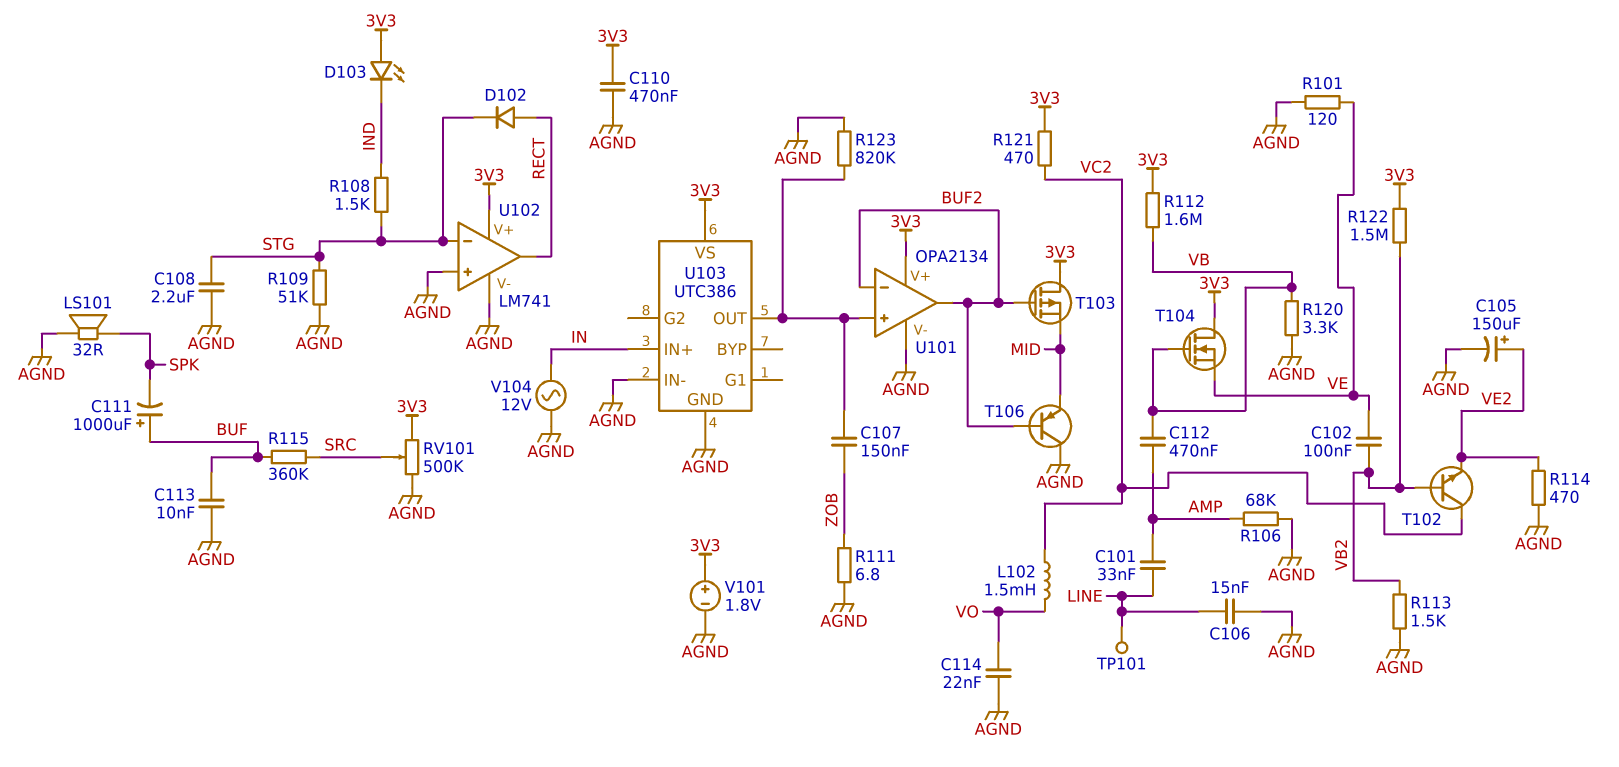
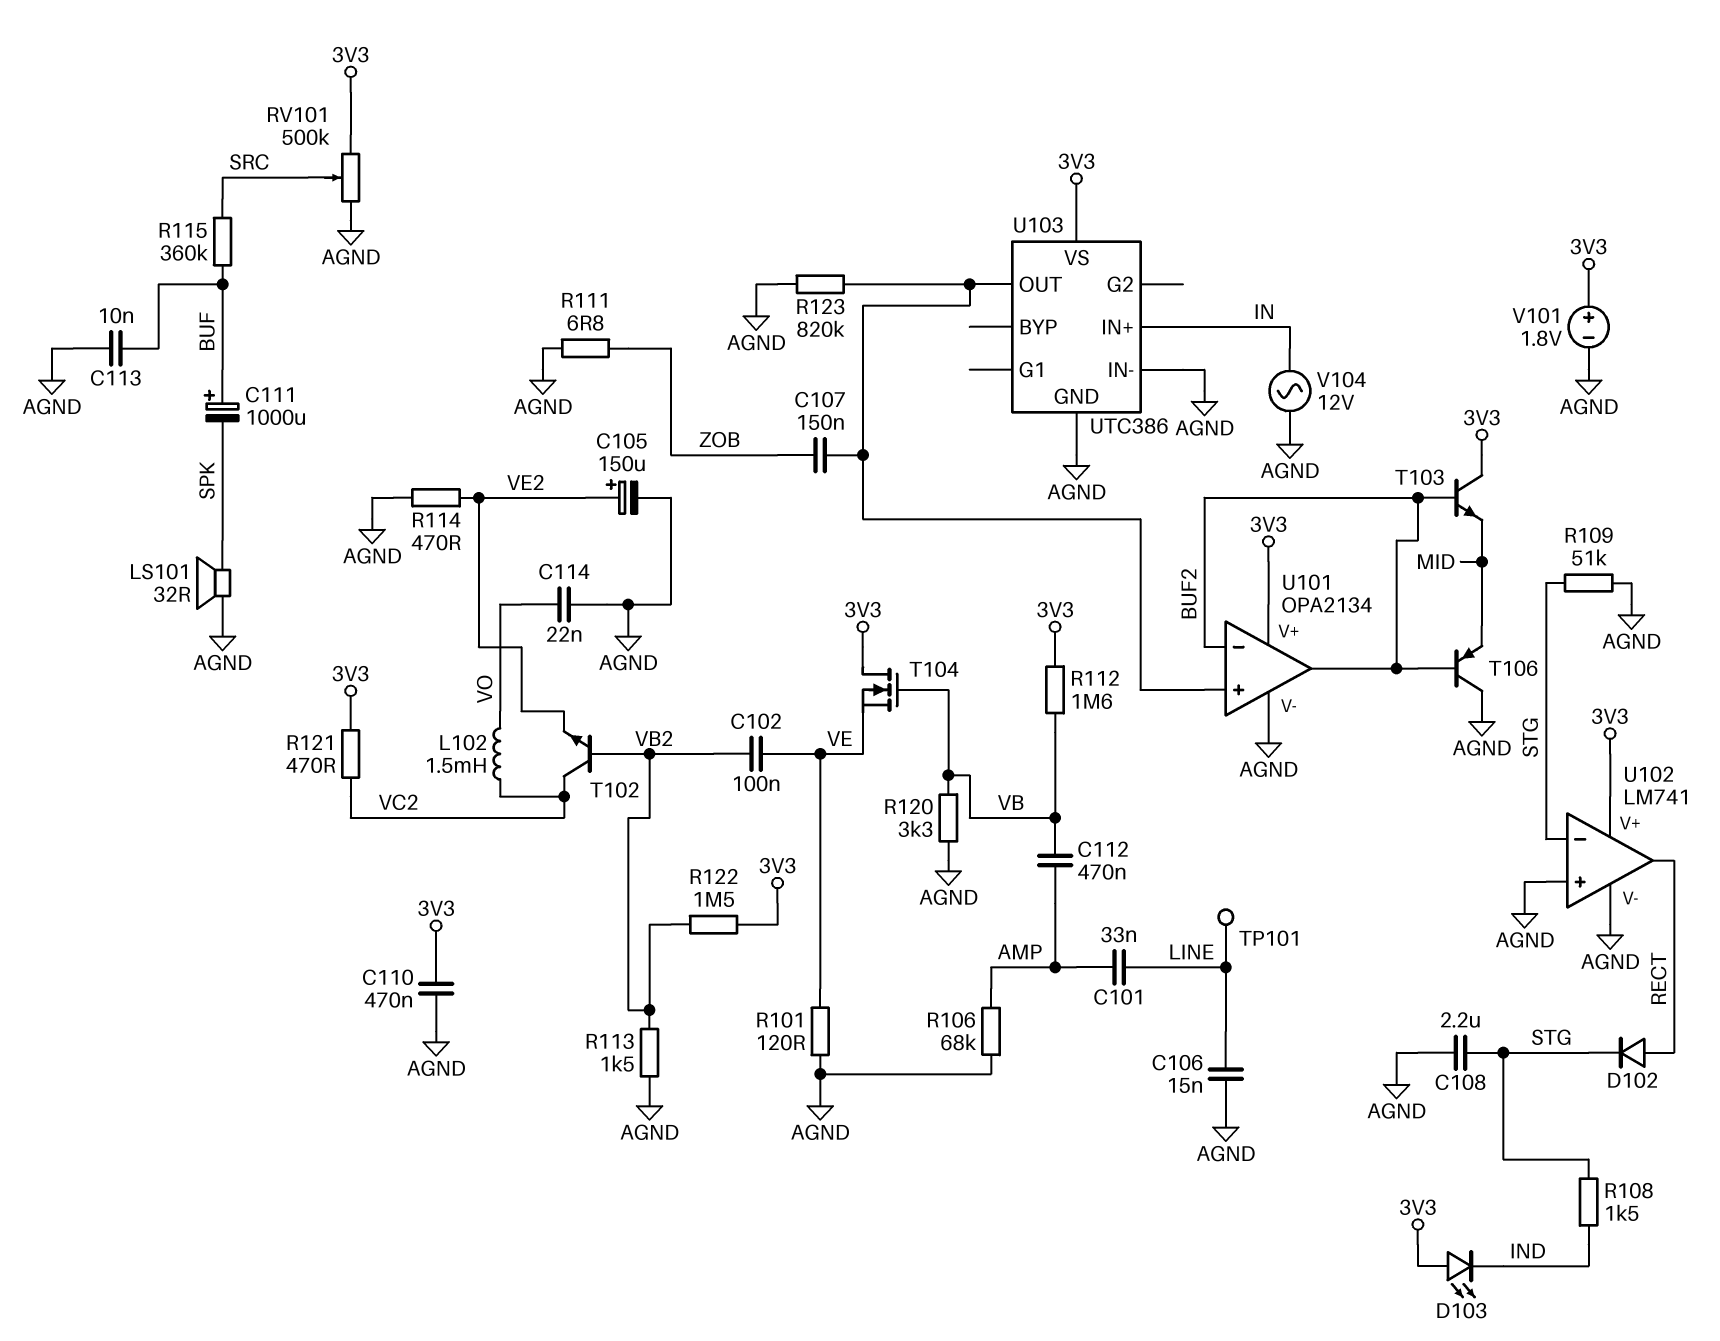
T103: PMOS (G BUF2, D 3V3, S MID) -> NPN (B BUF2, C 3V3, E MID)

